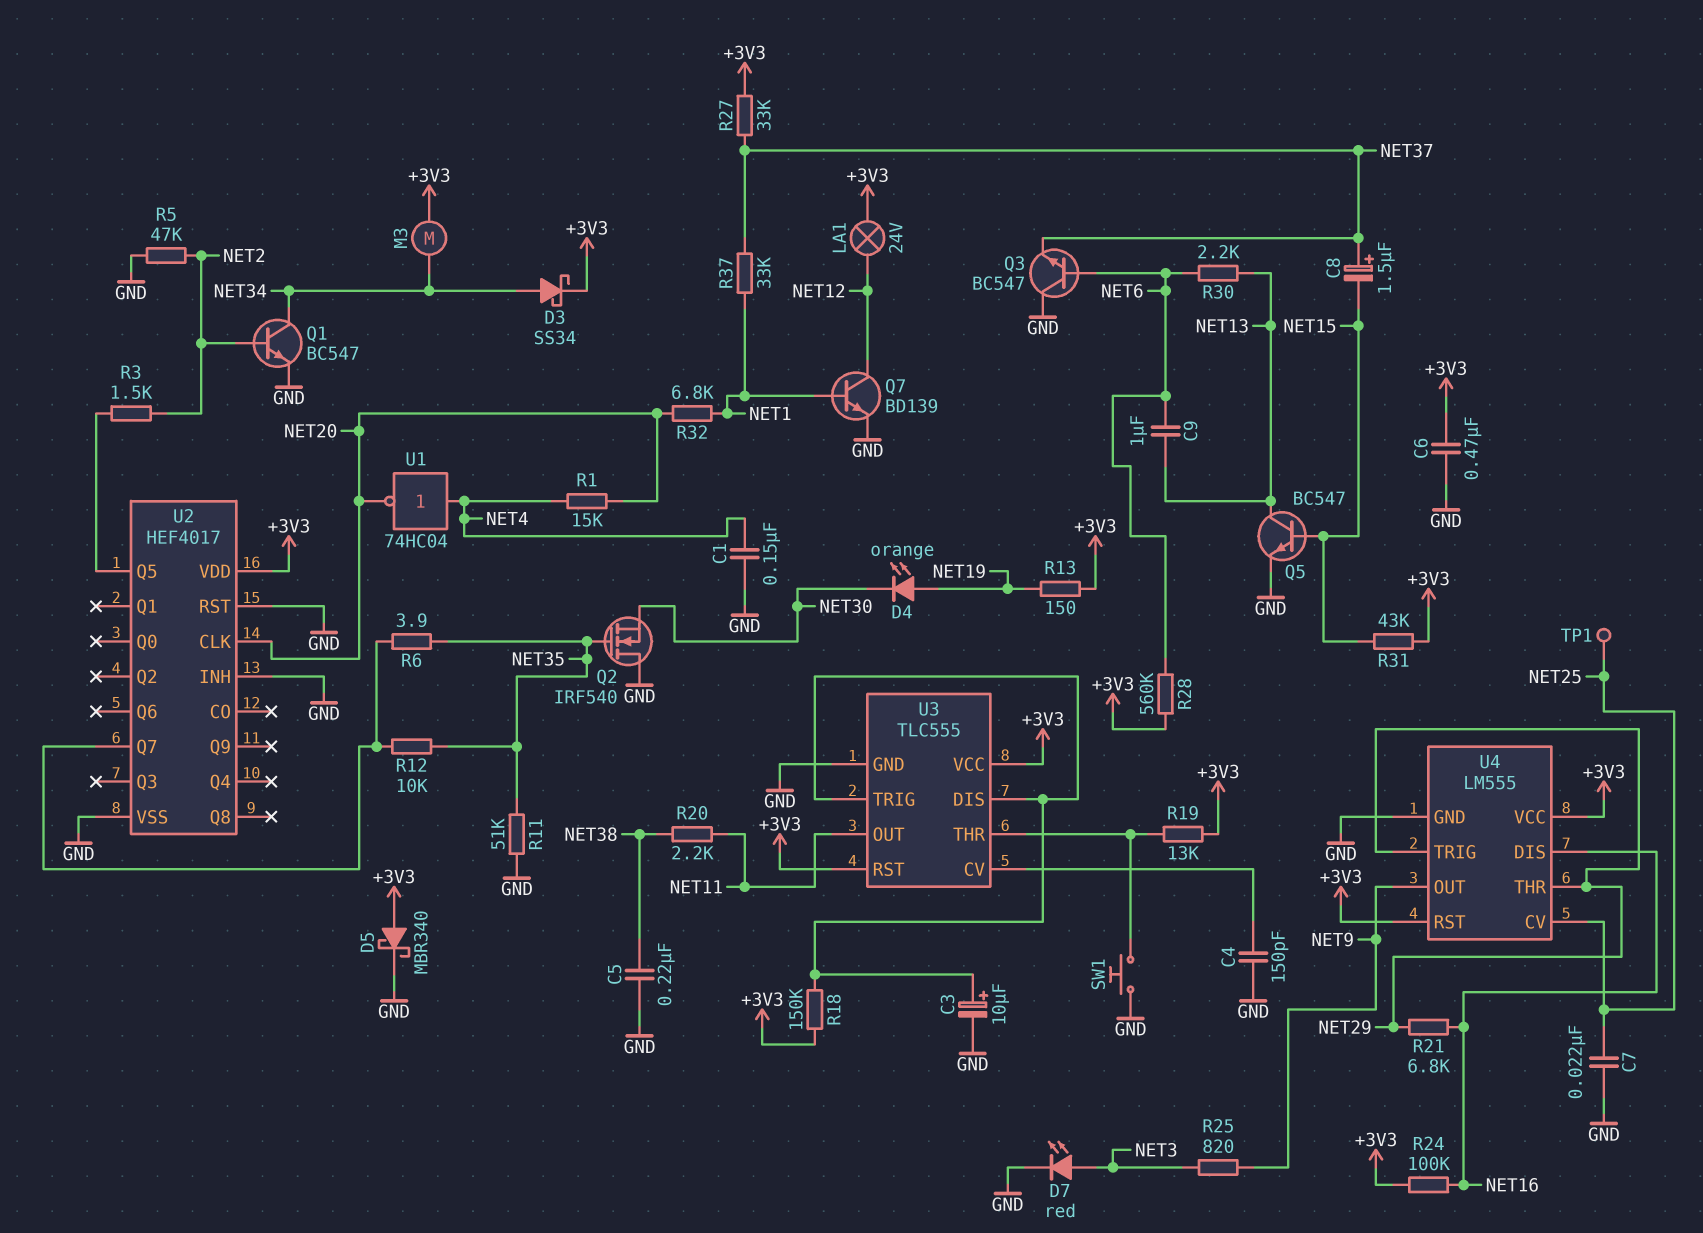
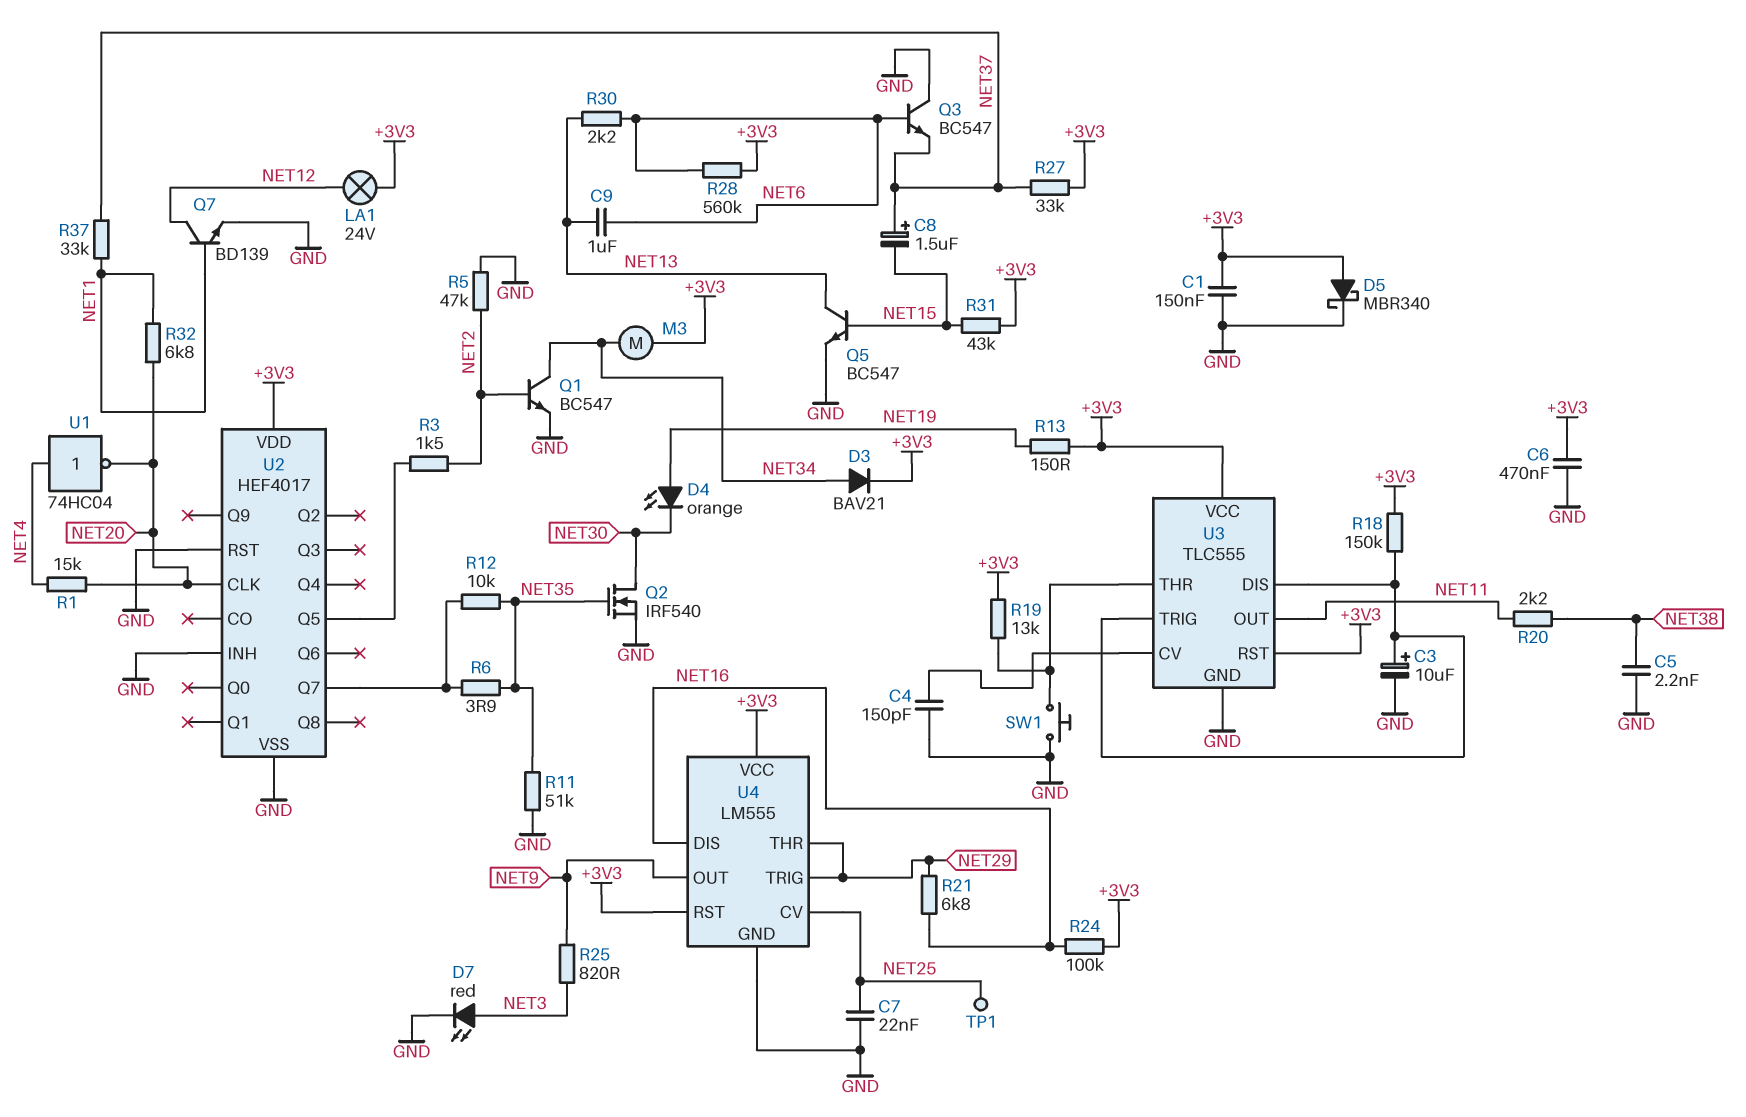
C1: 150nF (GND, NET4) -> 150nF (+3V3, GND)
C5: 220nF (GND, NET38) -> 2.2nF (GND, NET38)
D3: schottky SS34 (A NET34, K +3V3) -> diode BAV21 (A NET34, K +3V3)
Q2: NMOS IRF540 (G NET35, D GND, S NET30) -> NMOS IRF540 (G NET35, D NET30, S GND)

